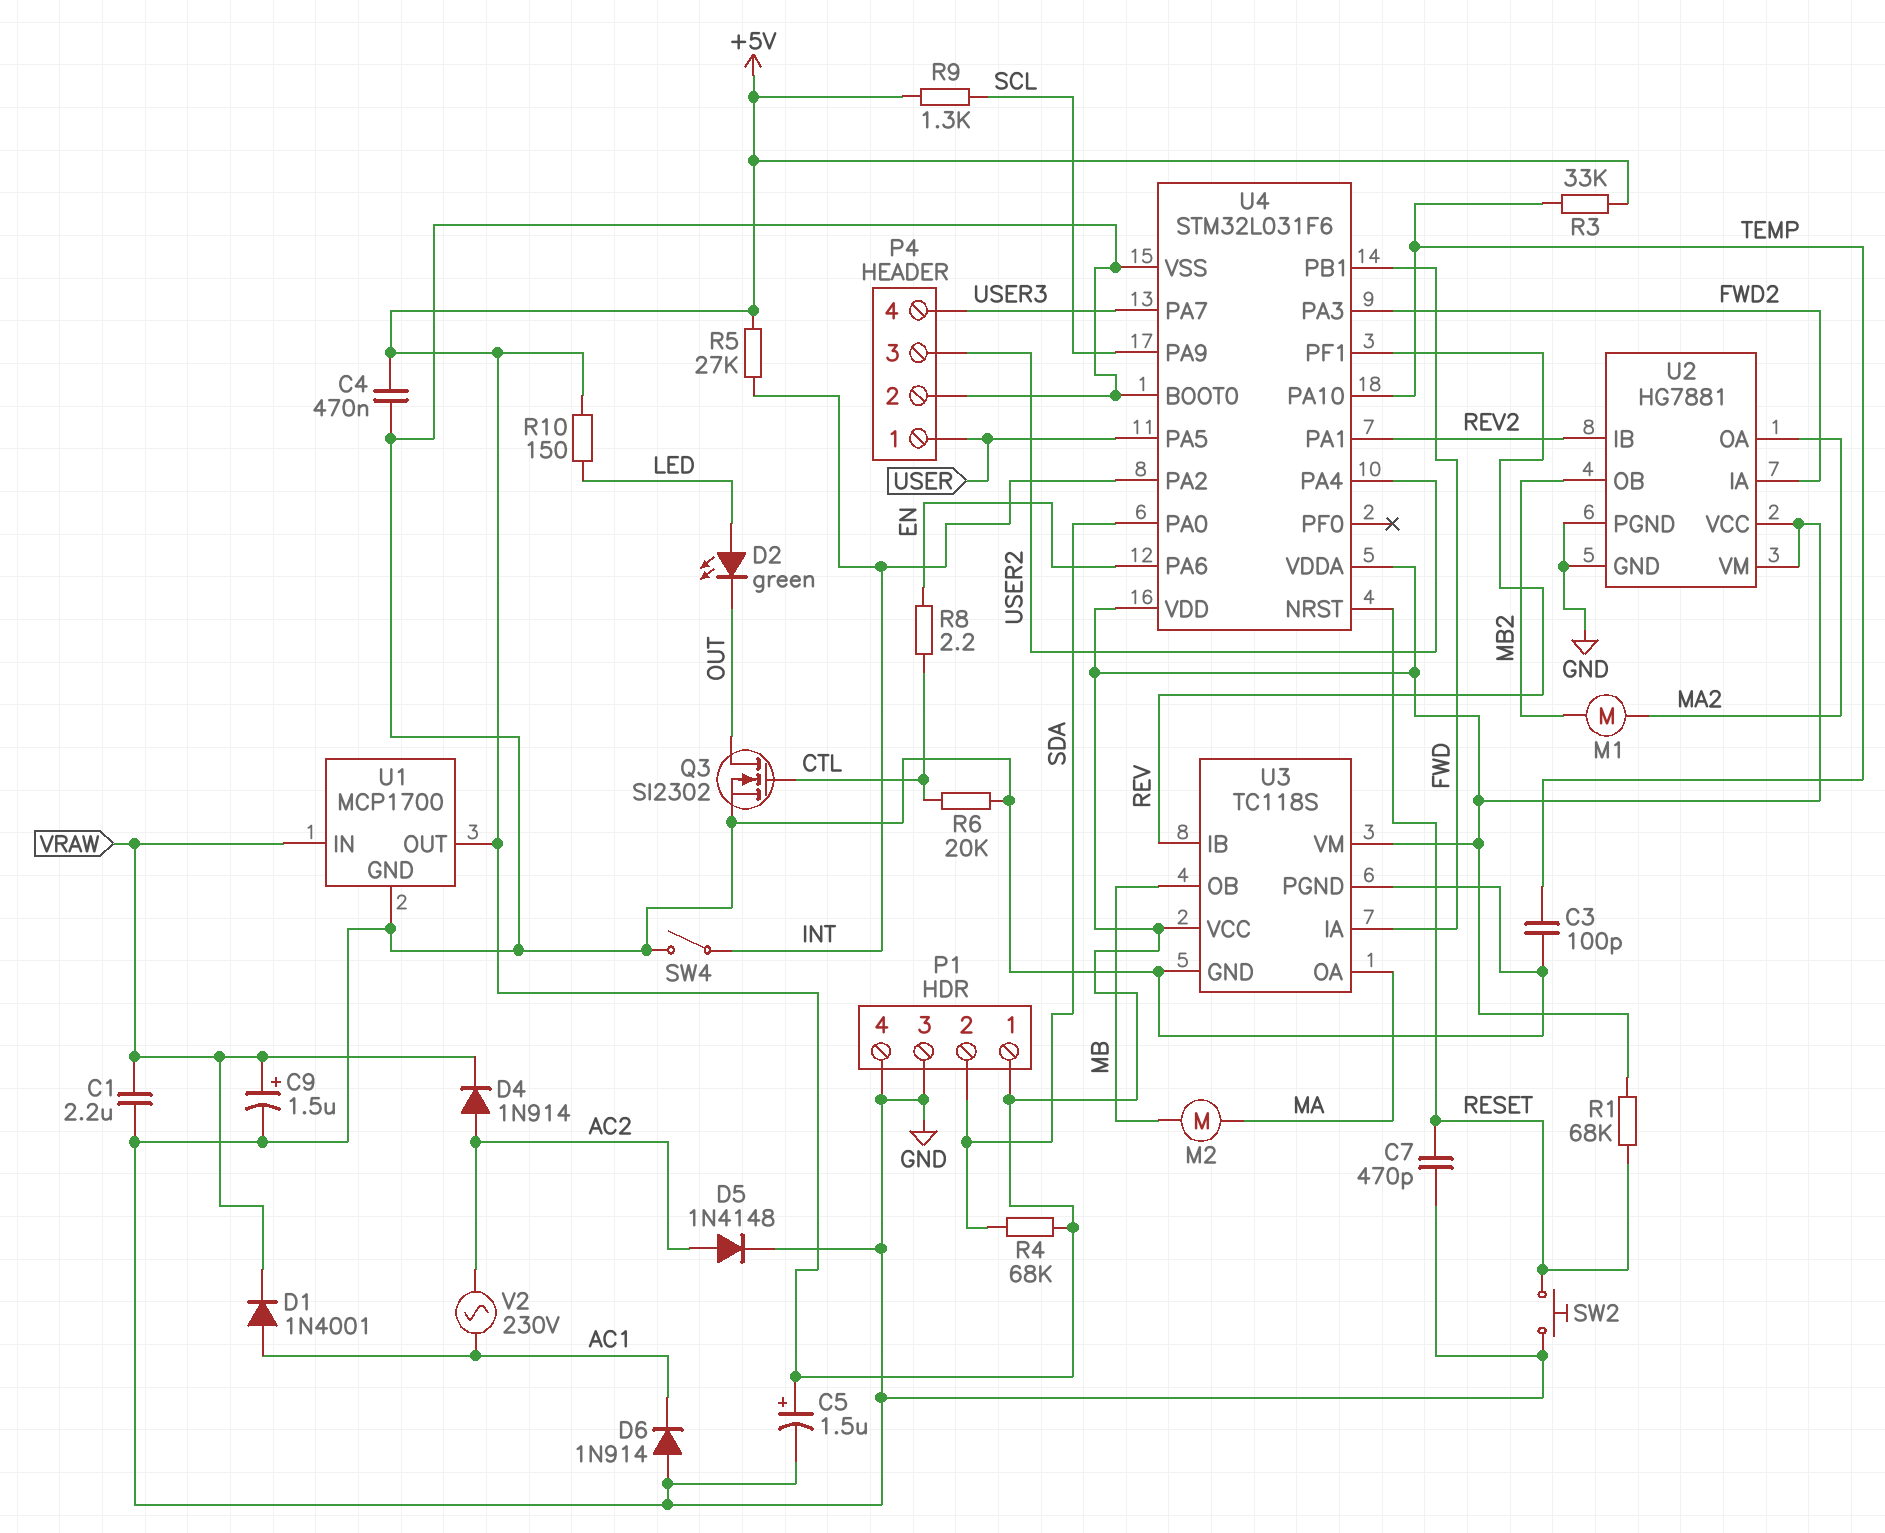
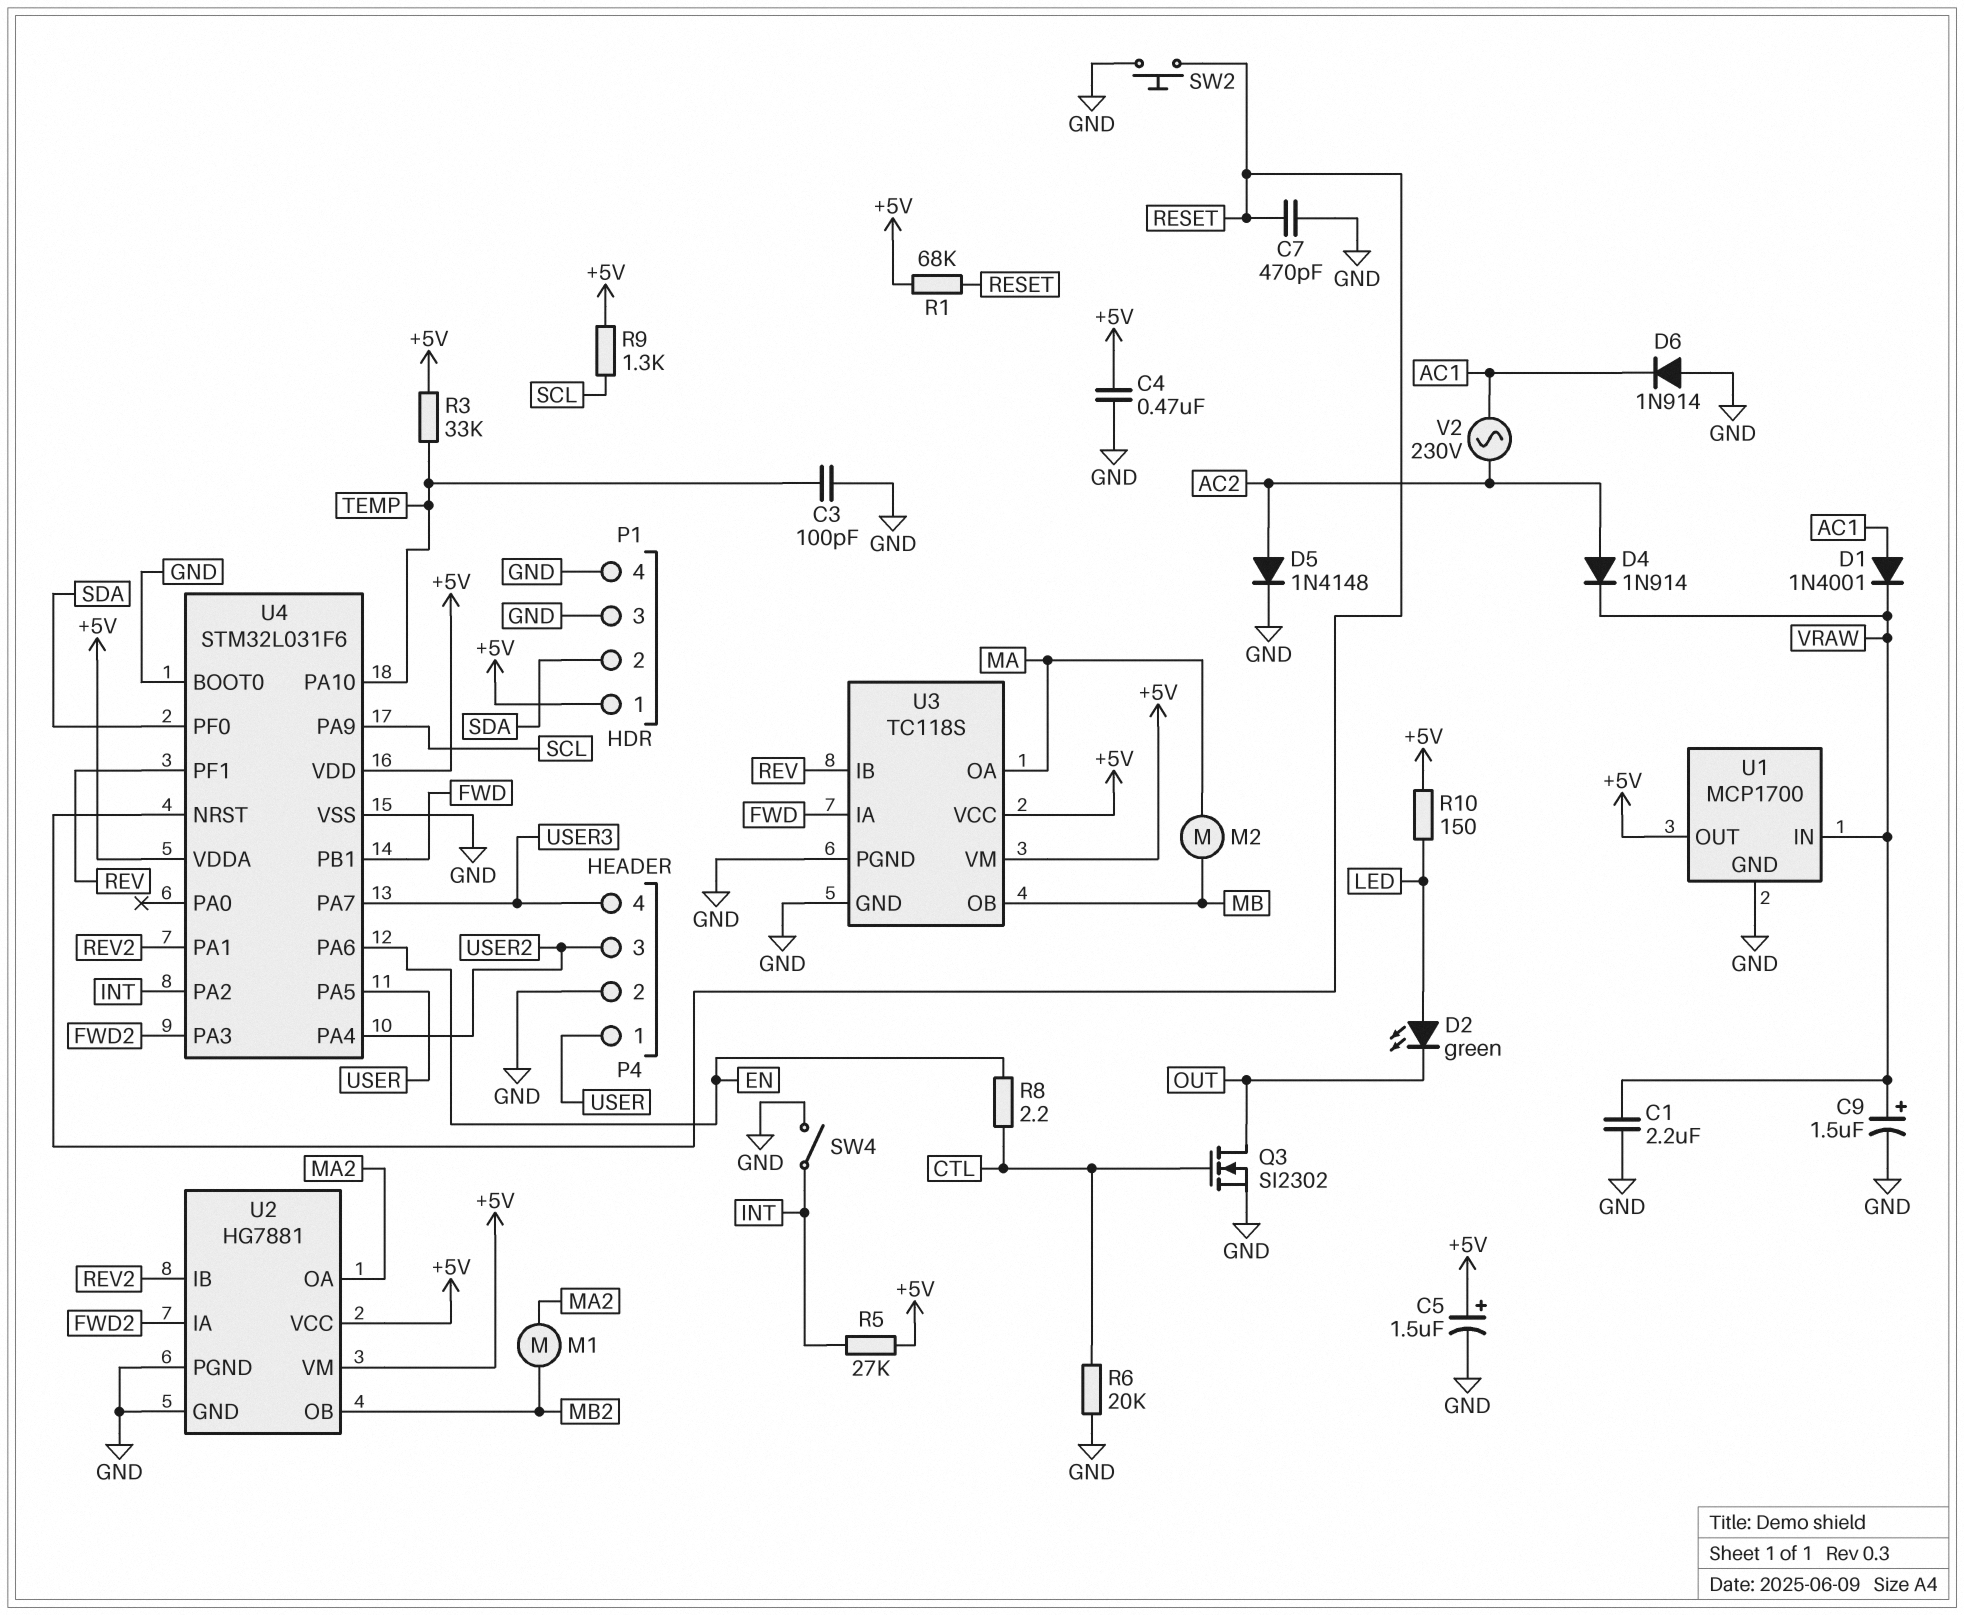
R4: 68k (+5V, SDA) -> none
U4 pin PA0: SDA -> none
U4 pin PF0: none -> SDA

